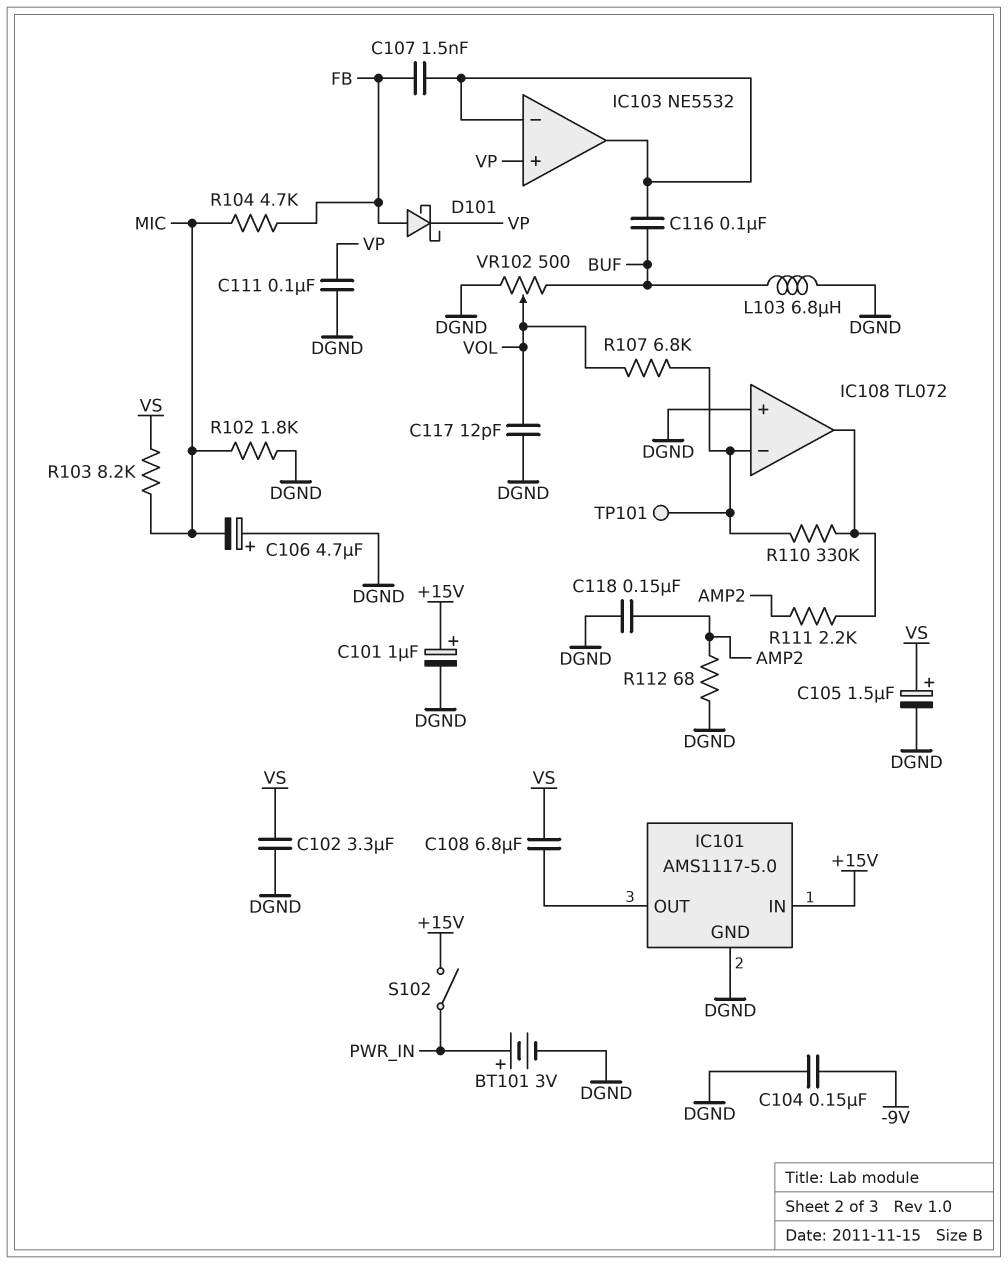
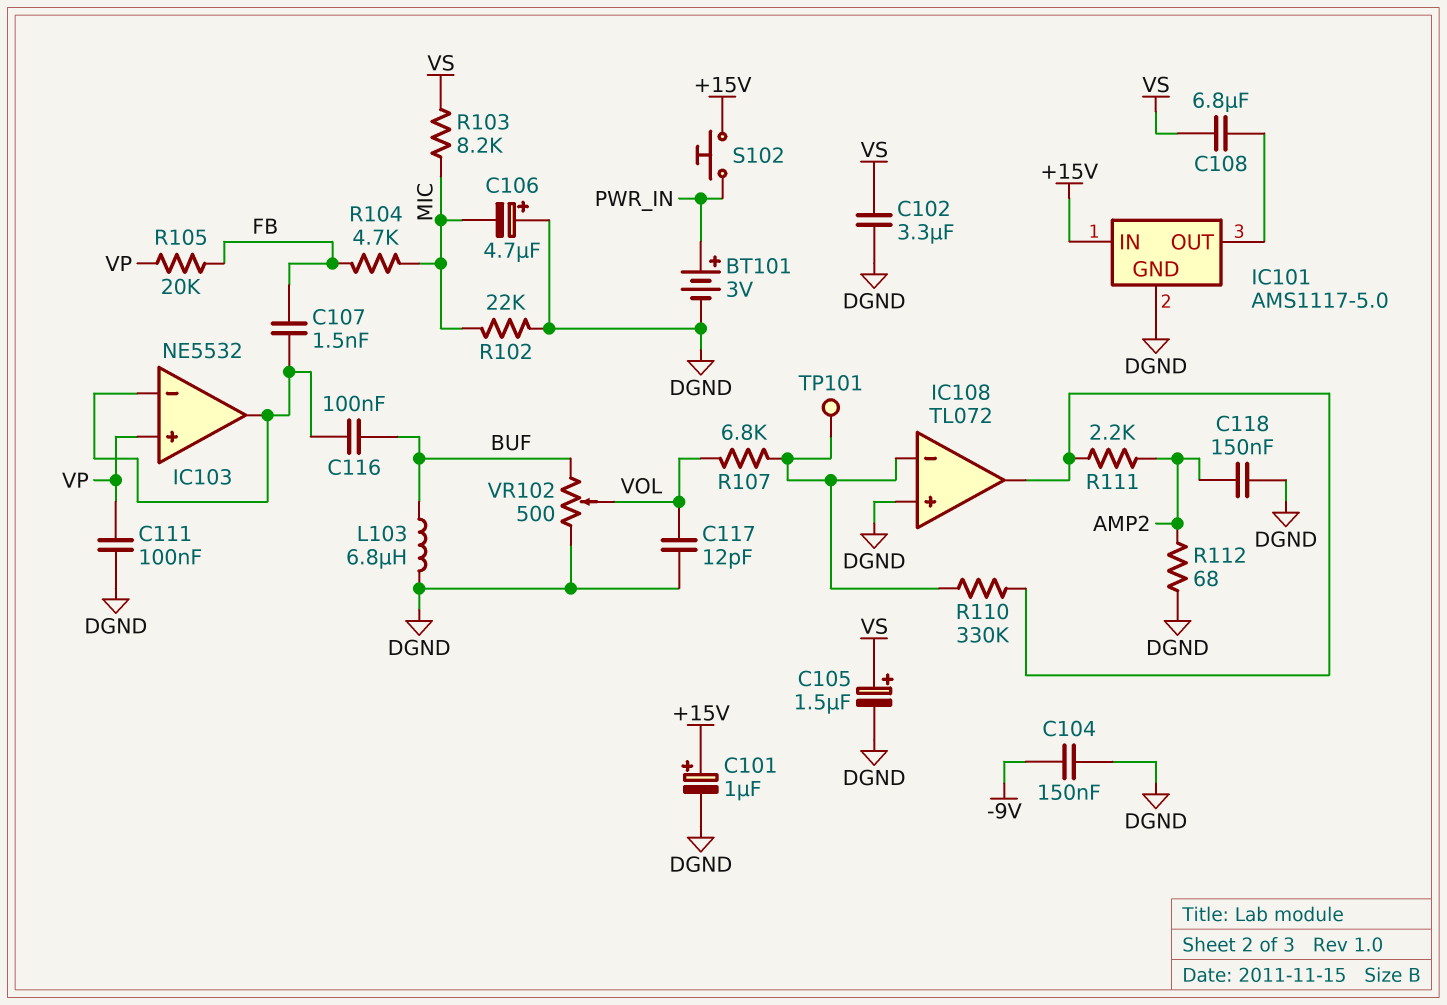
D101: schottky (A FB, K VP) -> none
R102: 1.8k (DGND, MIC) -> 22k (DGND, MIC)
R105: none -> 20k (FB, VP)
S102: switch (+15V, PWR_IN) -> button (+15V, PWR_IN)

